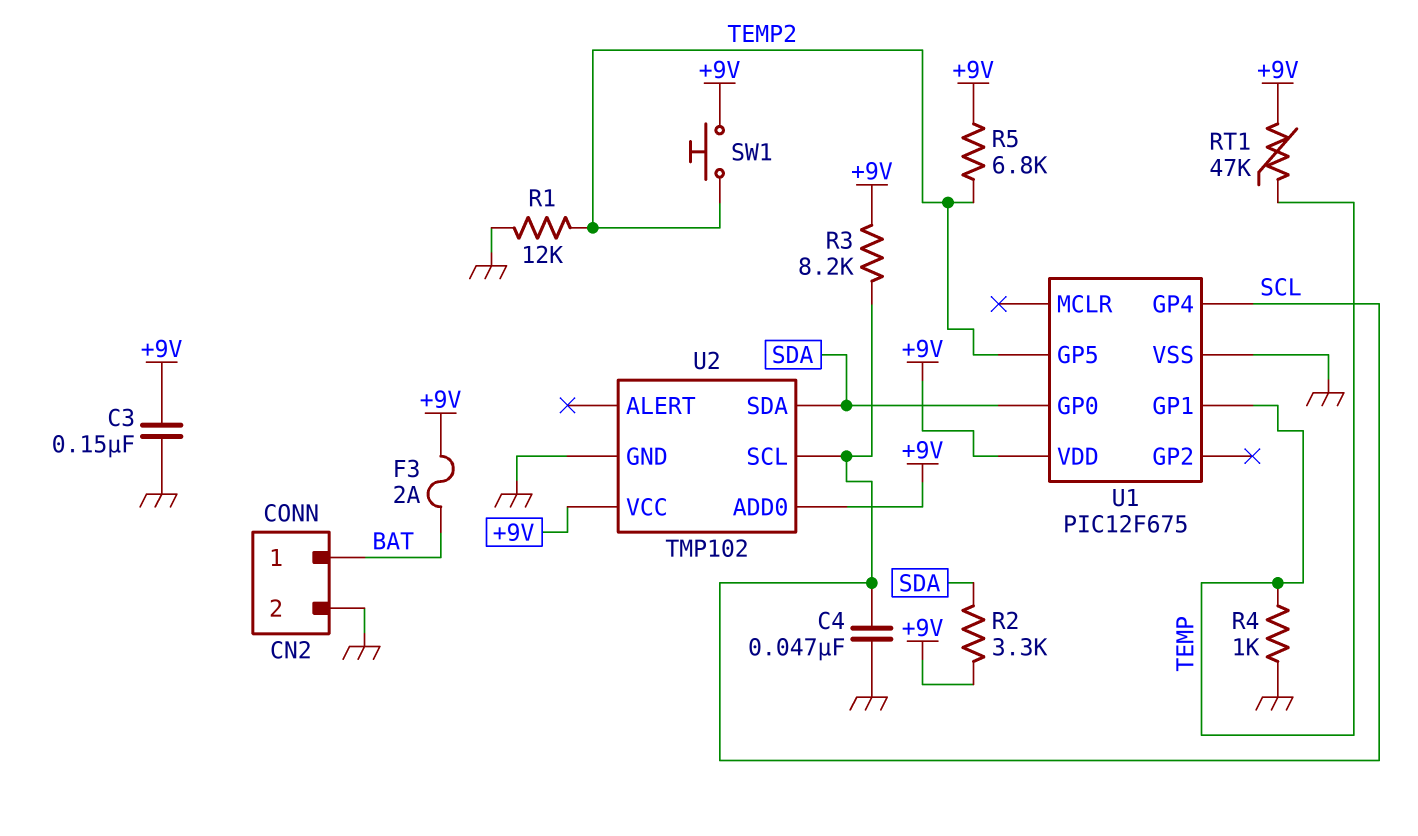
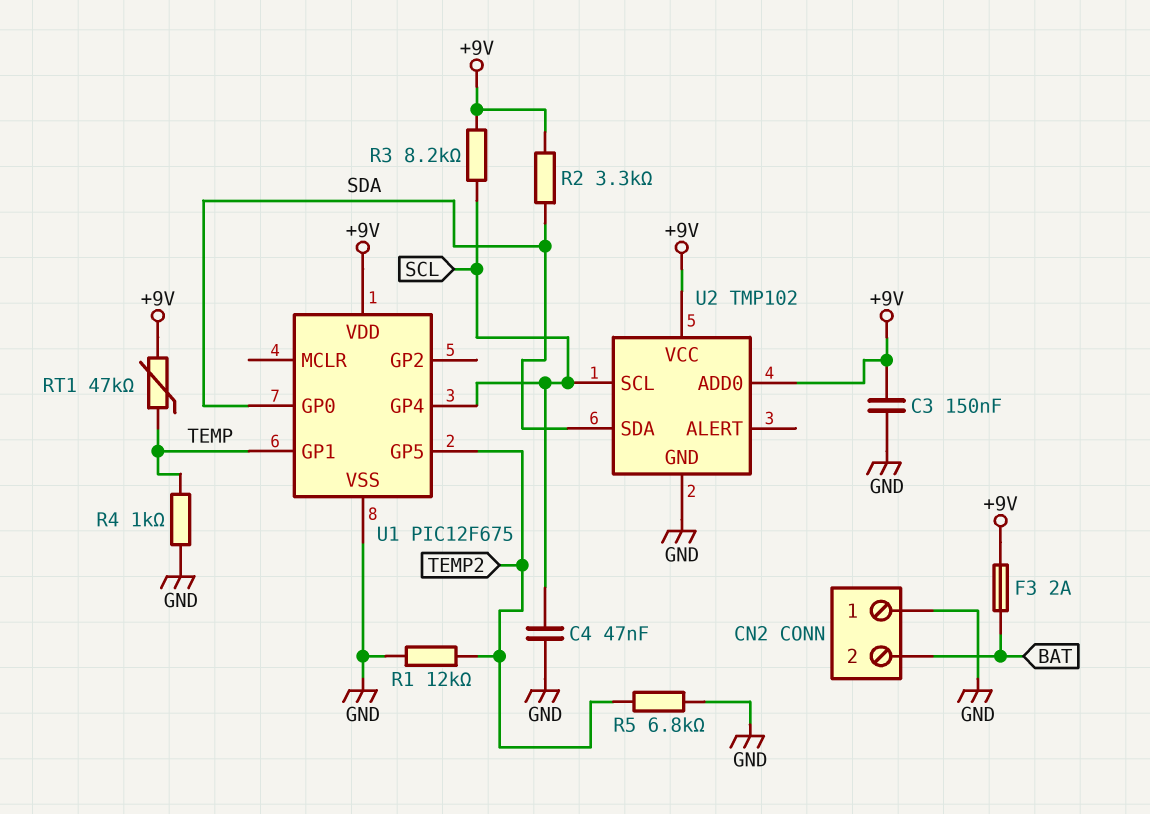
CN2 pin 1: BAT -> GND
CN2 pin 2: GND -> BAT
R5: 6.8k (+9V, TEMP2) -> 6.8k (GND, TEMP2)
SW1: button (+9V, TEMP2) -> none

